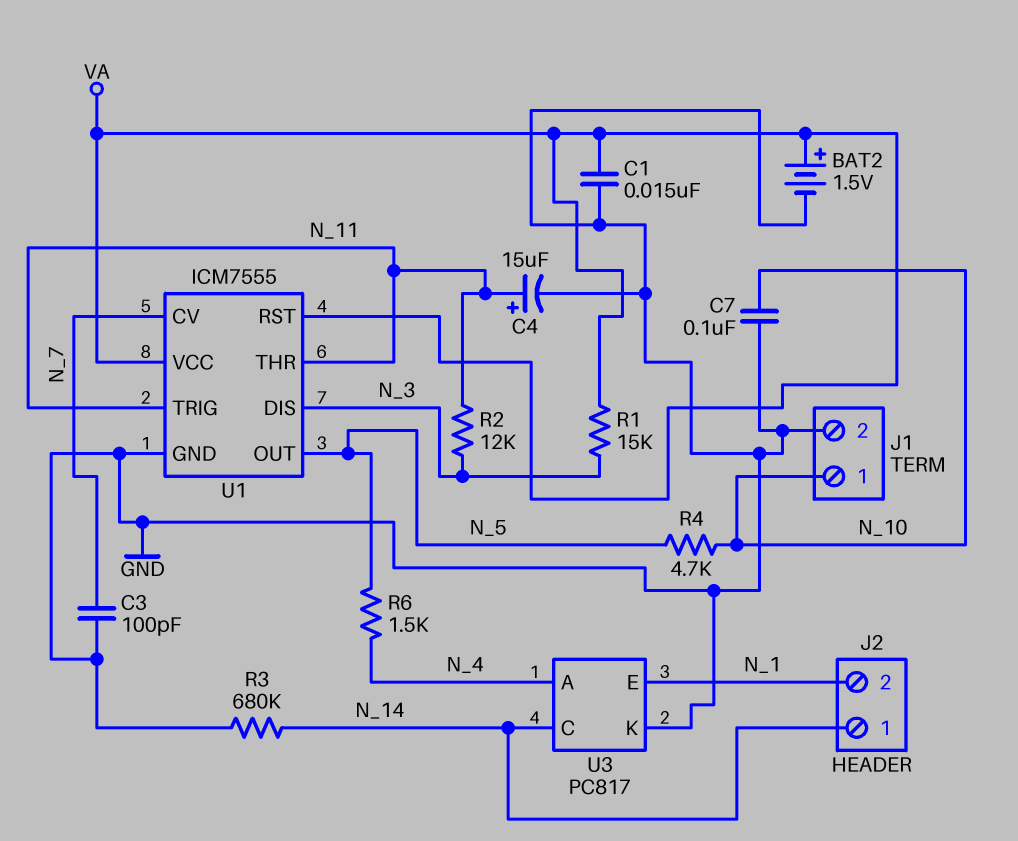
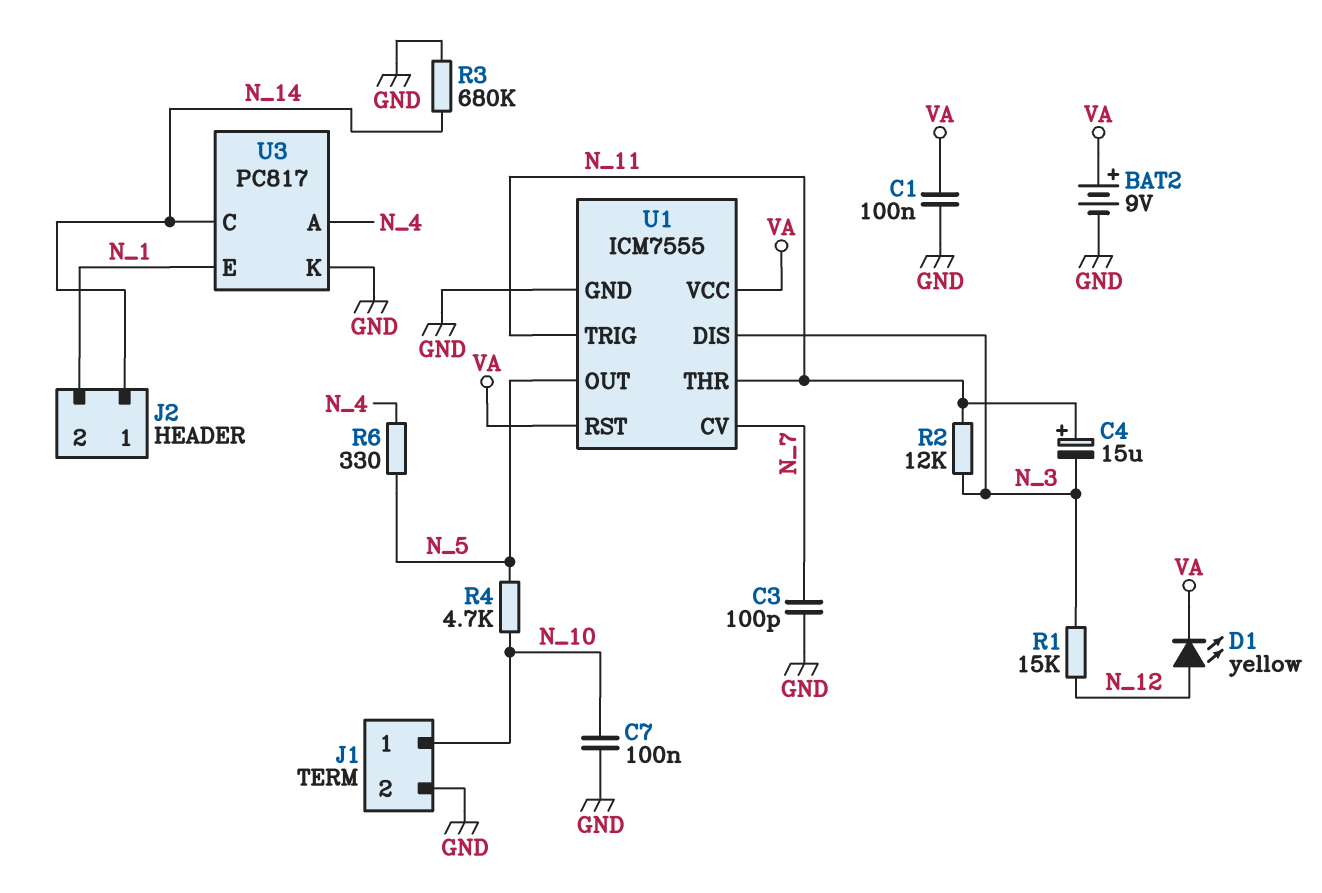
BAT2: 1.5V (plus VA, minus GND) -> 9V (plus VA, minus GND)
C1: 15nF (GND, VA) -> 100nF (GND, VA)
C4: 15uF (plus N_11, minus GND) -> 15uF (plus N_11, minus N_3)
D1: none -> LED yellow (A N_12, K VA)
R1: 15k (N_3, VA) -> 15k (N_3, N_12)
R6: 1.5k (N_4, N_5) -> 330 (N_4, N_5)

